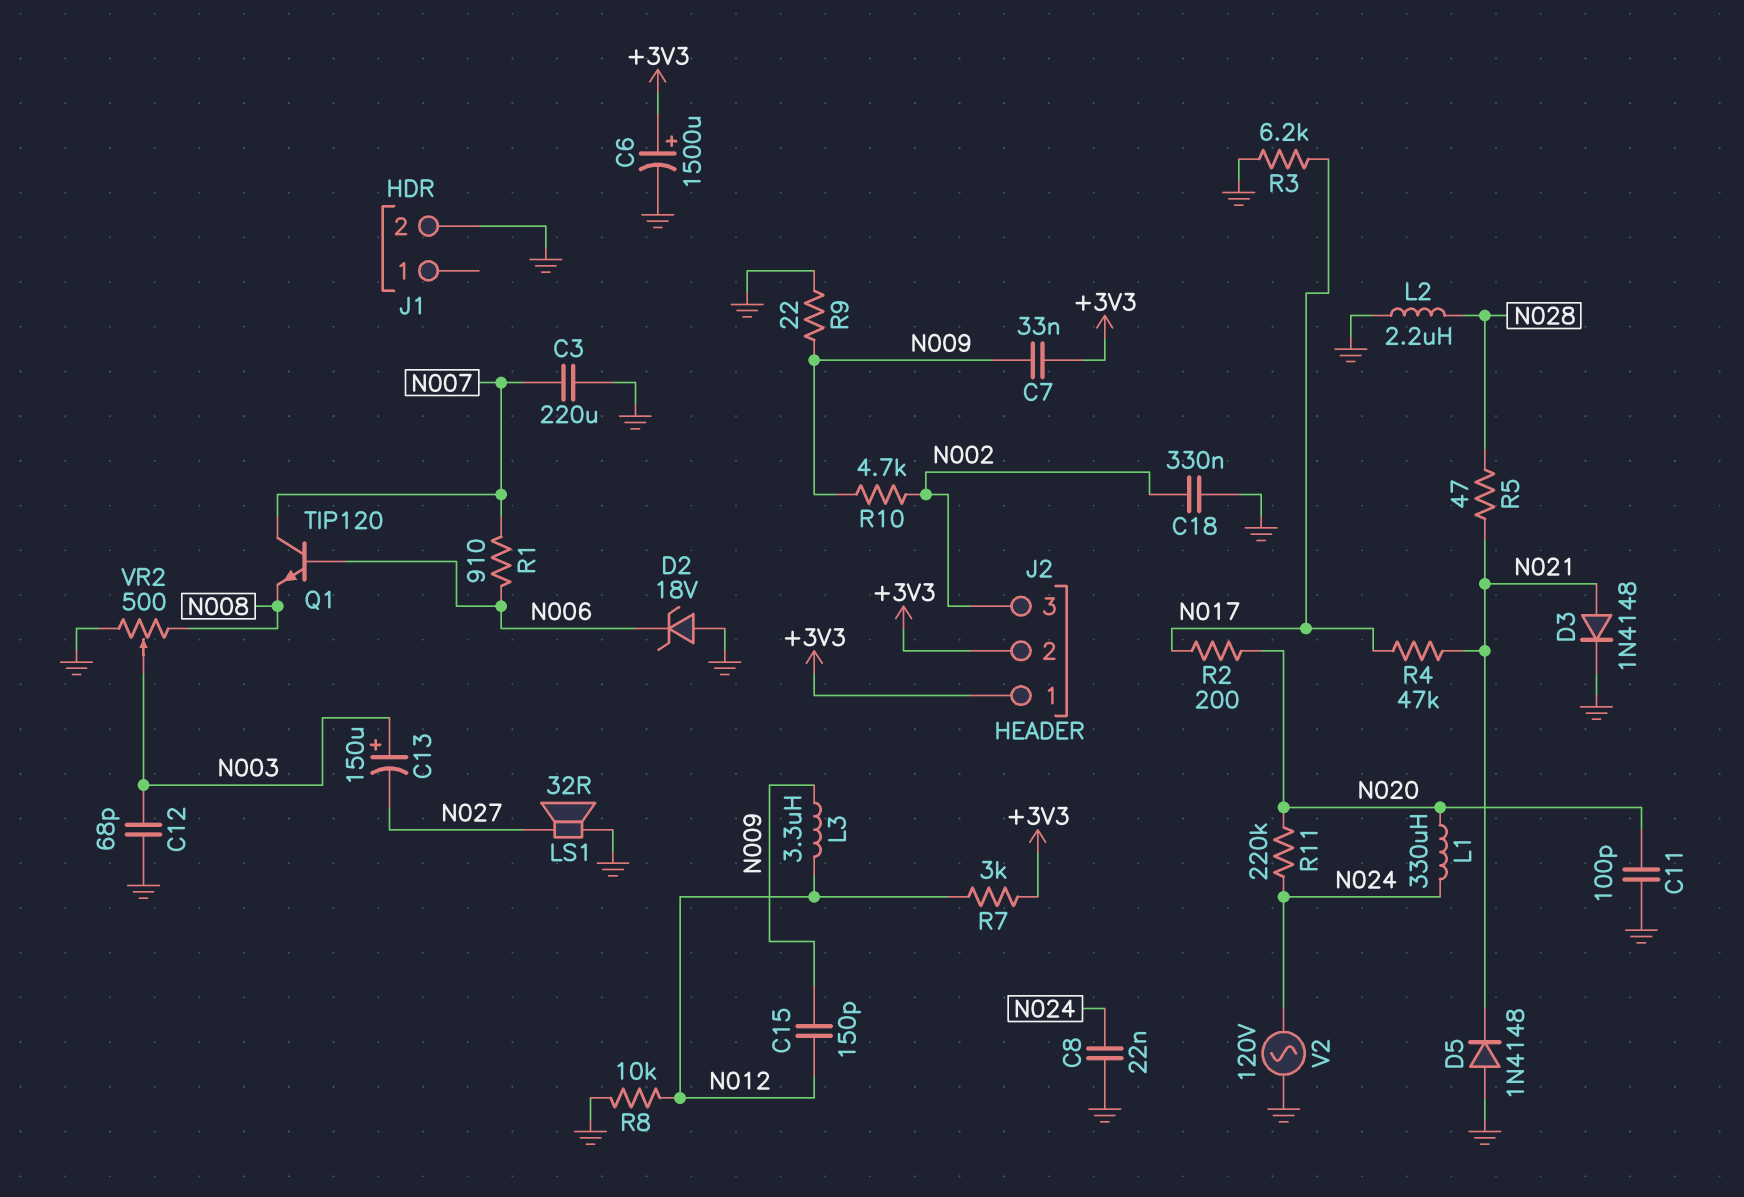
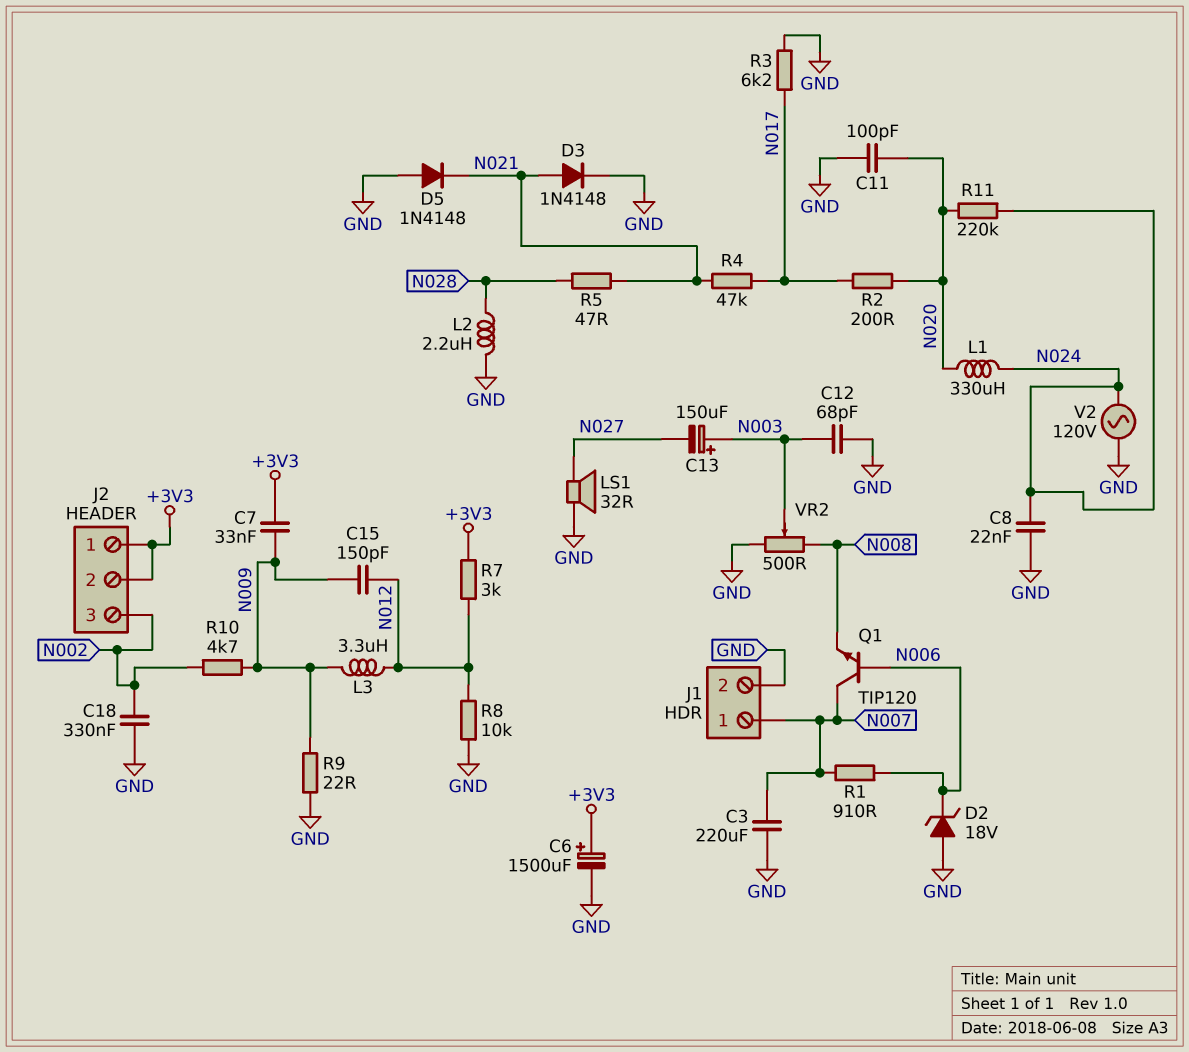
J1 pin 1: none -> N007

